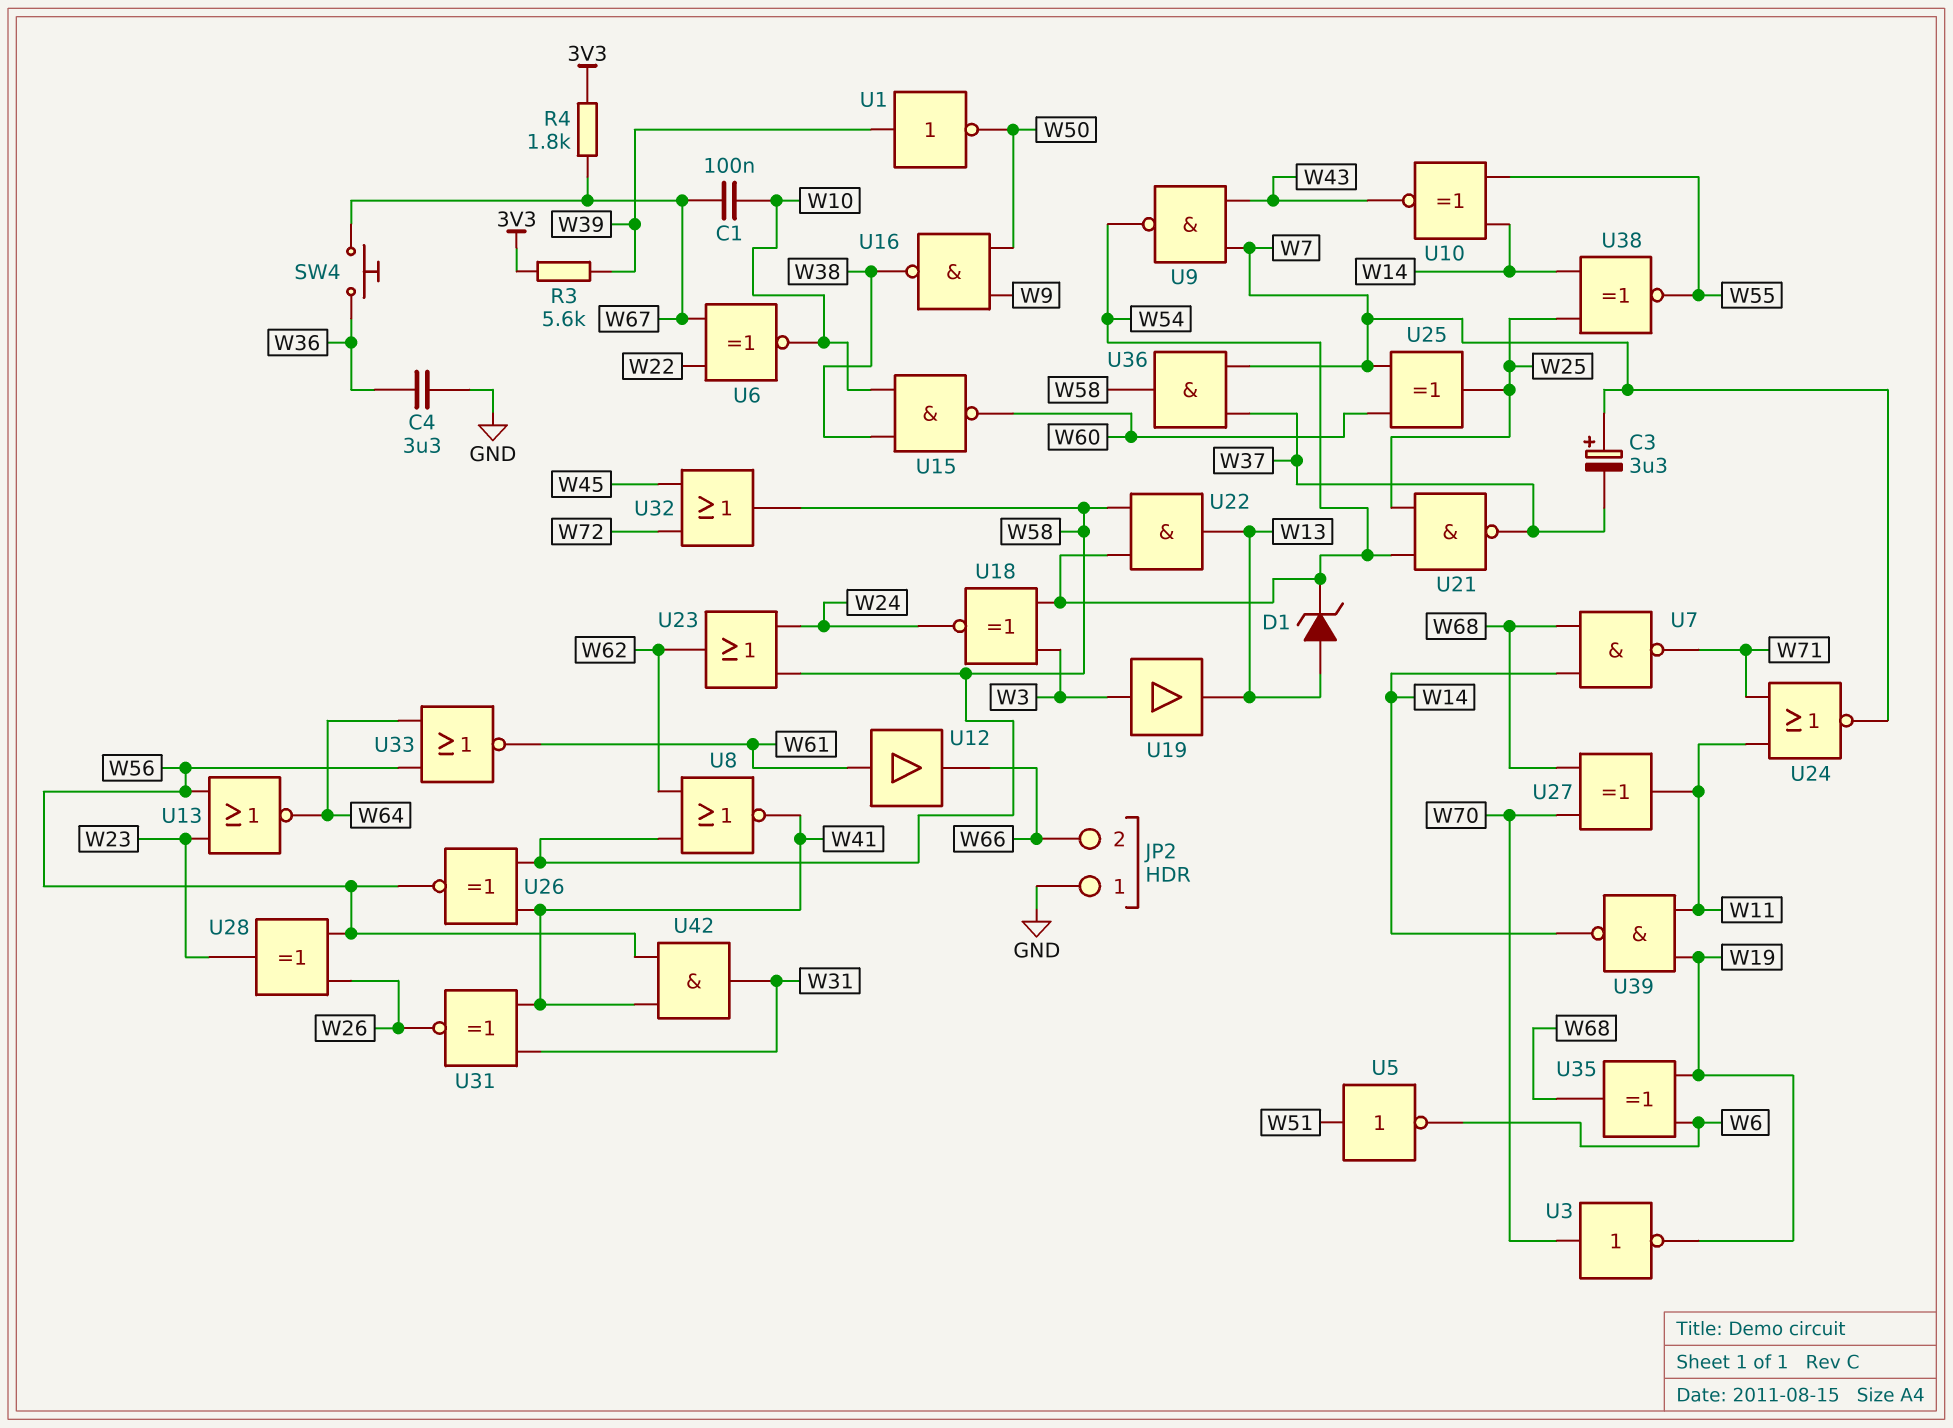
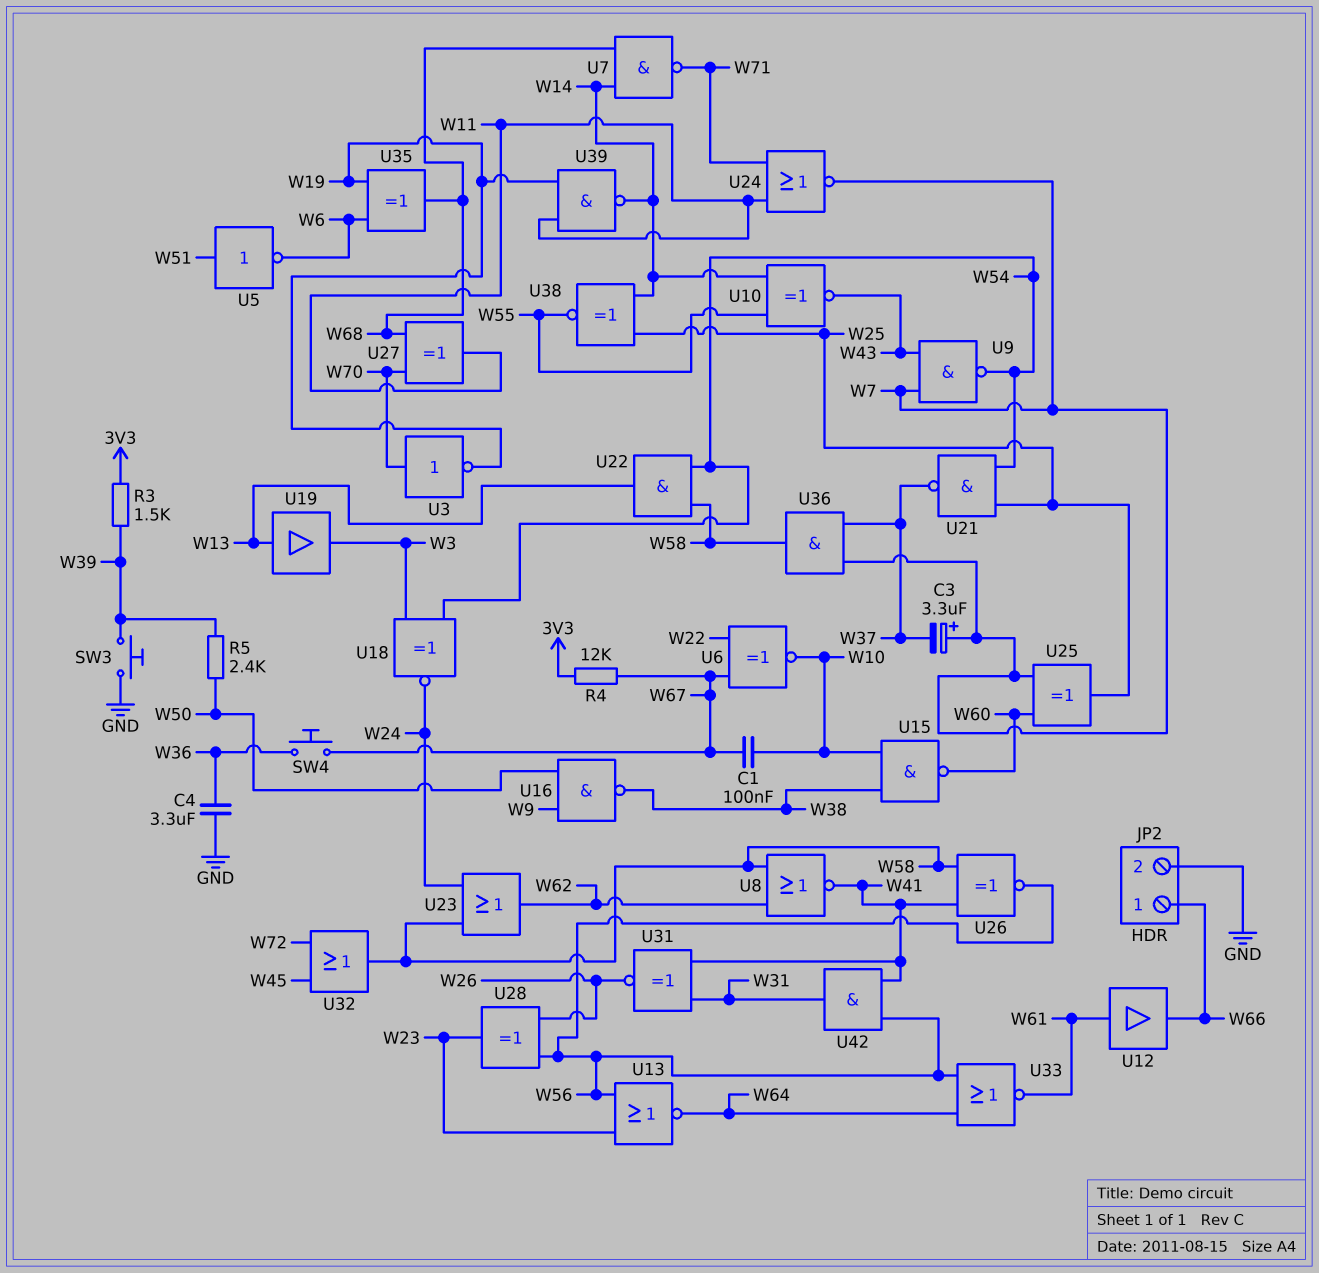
D1: zener (A W13, K W54) -> none
JP2 pin 1: GND -> W66
JP2 pin 2: W66 -> GND
R3: 5.6k (3V3, W39) -> 1.5k (3V3, W39)
R4: 1.8k (3V3, W67) -> 12k (3V3, W67)
R5: none -> 2.4k (W39, W50)
SW3: none -> button (GND, W39)
U1: NOT (in W39, out W50) -> none
U19: buffer (in W3, out W13) -> buffer (in W13, out W3)

